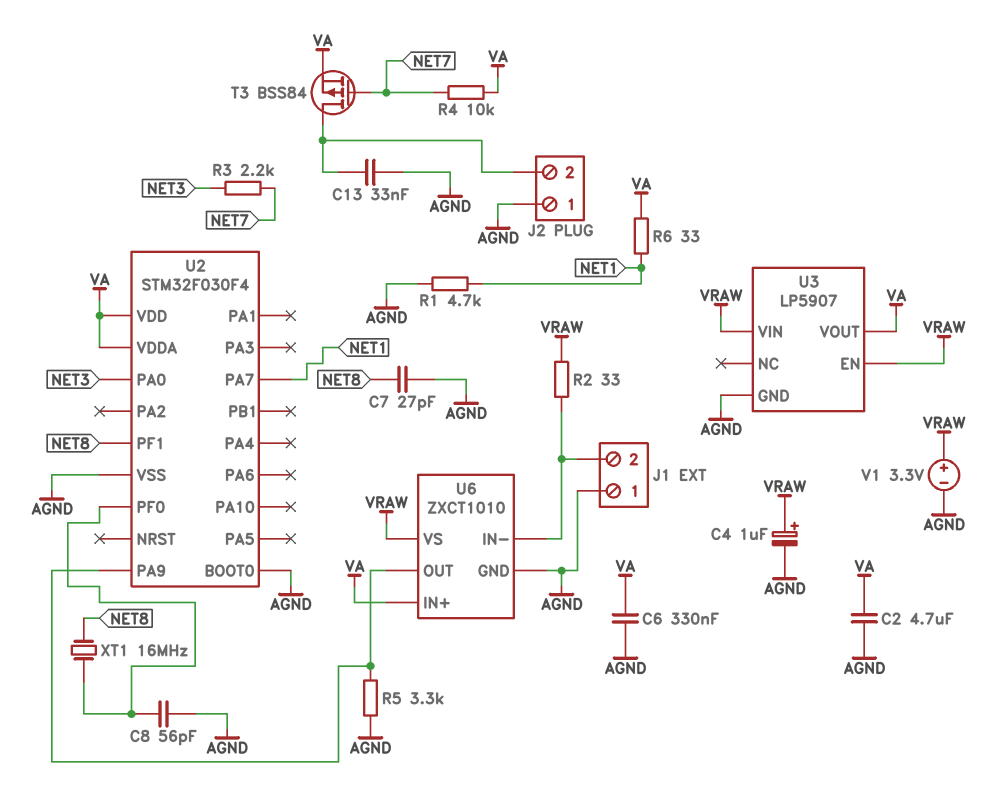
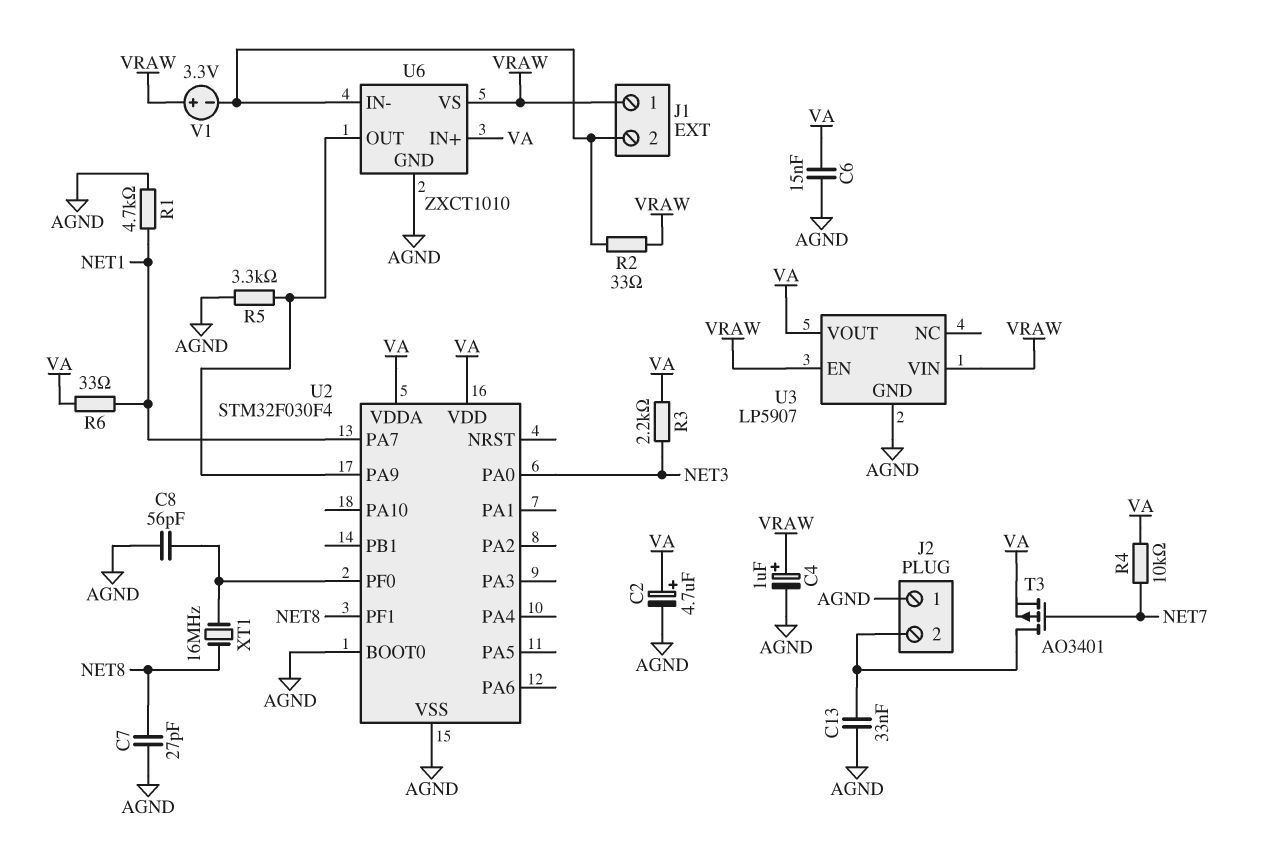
C2: 4.7uF (AGND, VA) -> 4.7uF (plus VA, minus AGND)
C6: 330nF (AGND, VA) -> 15nF (AGND, VA)
J1 pin 1: AGND -> VRAW
R3: 2.2k (NET3, NET7) -> 2.2k (NET3, VA)
T3: PMOS BSS84 (G NET7, D J2/2, S VA) -> PMOS AO3401 (G NET7, D J2/2, S VA)
V1: 3.3V (plus VRAW, minus AGND) -> 3.3V (plus VRAW, minus J1/2)

